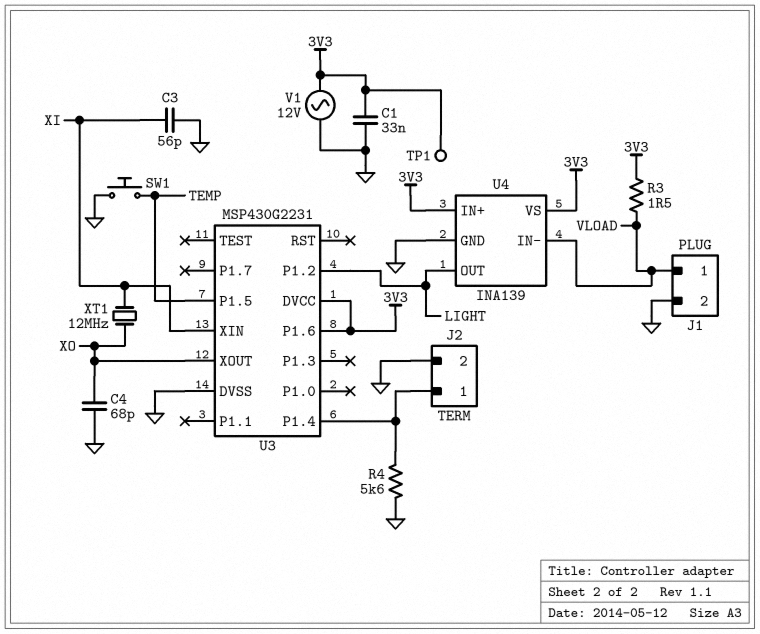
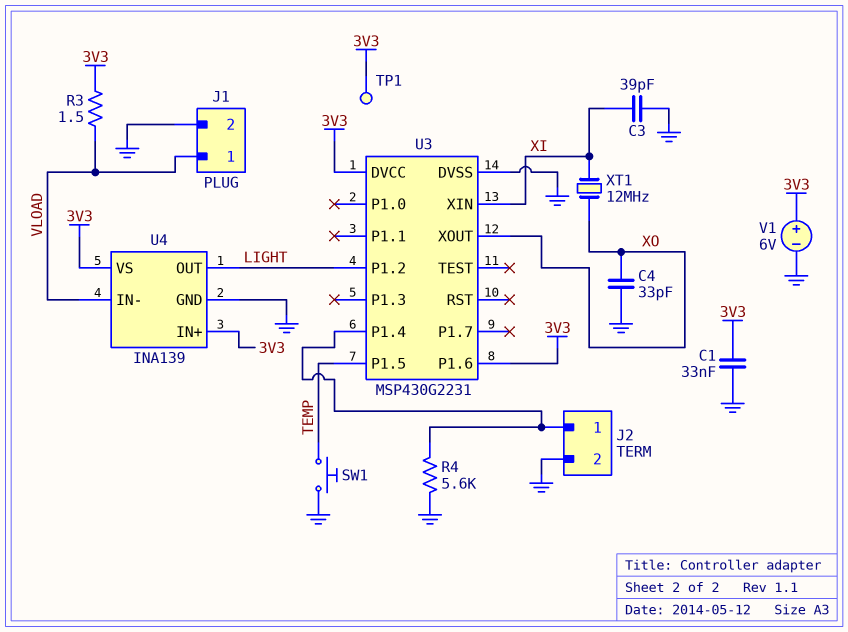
C3: 56pF (GND, XI) -> 39pF (GND, XI)
C4: 68pF (GND, XO) -> 33pF (GND, XO)
V1: AC 12V (3V3, GND) -> 6V (plus 3V3, minus GND)

